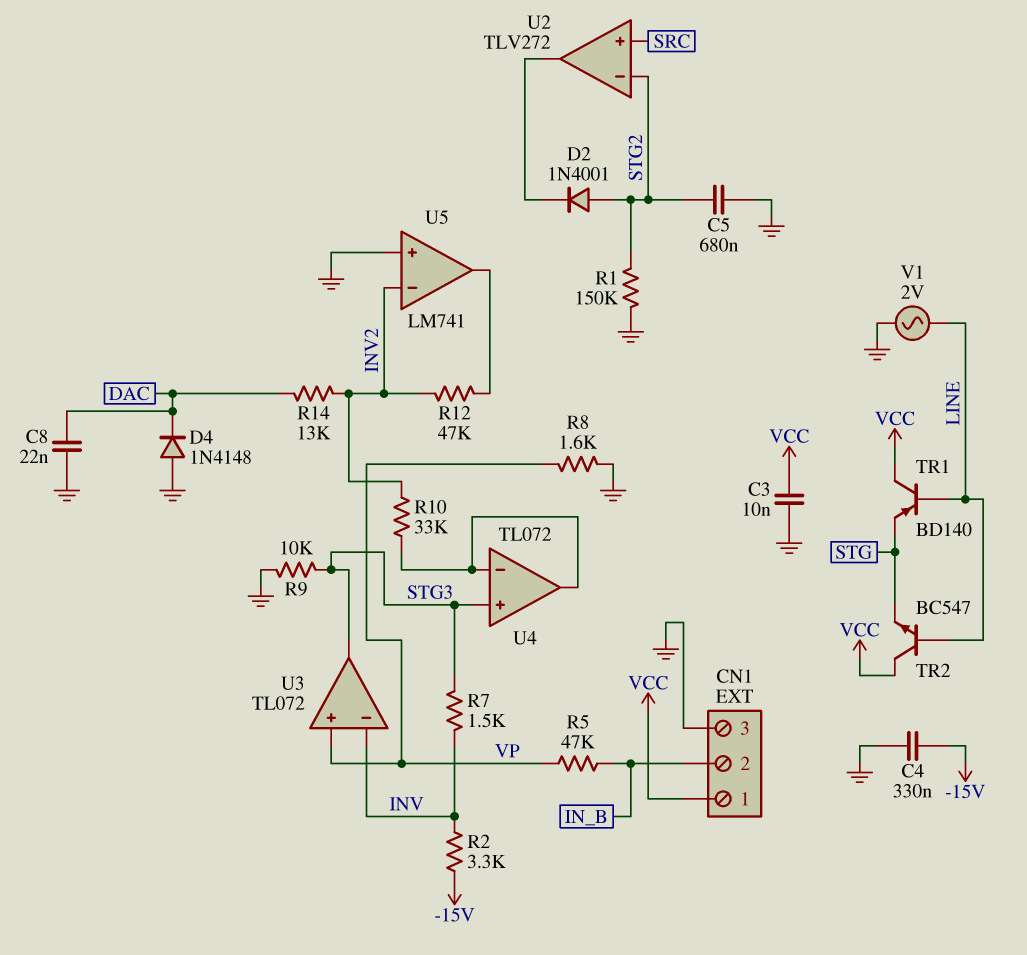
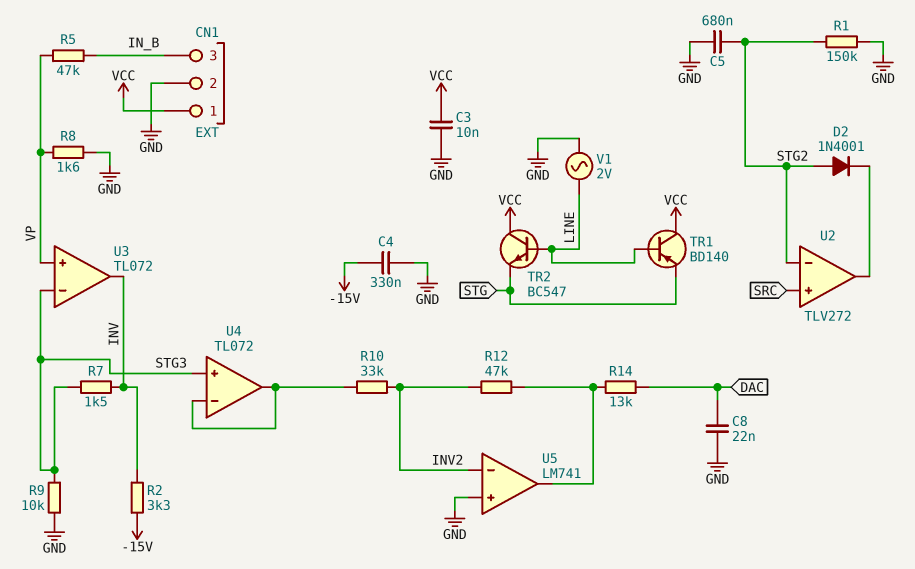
CN1 pin 2: IN_B -> GND
CN1 pin 3: GND -> IN_B
D4: diode 1N4148 (A GND, K DAC) -> none
R14: 13k (DAC, INV2) -> 13k (DAC, U5/out)
U3 pin in-: INV -> STG3
U3 pin out: STG3 -> INV

